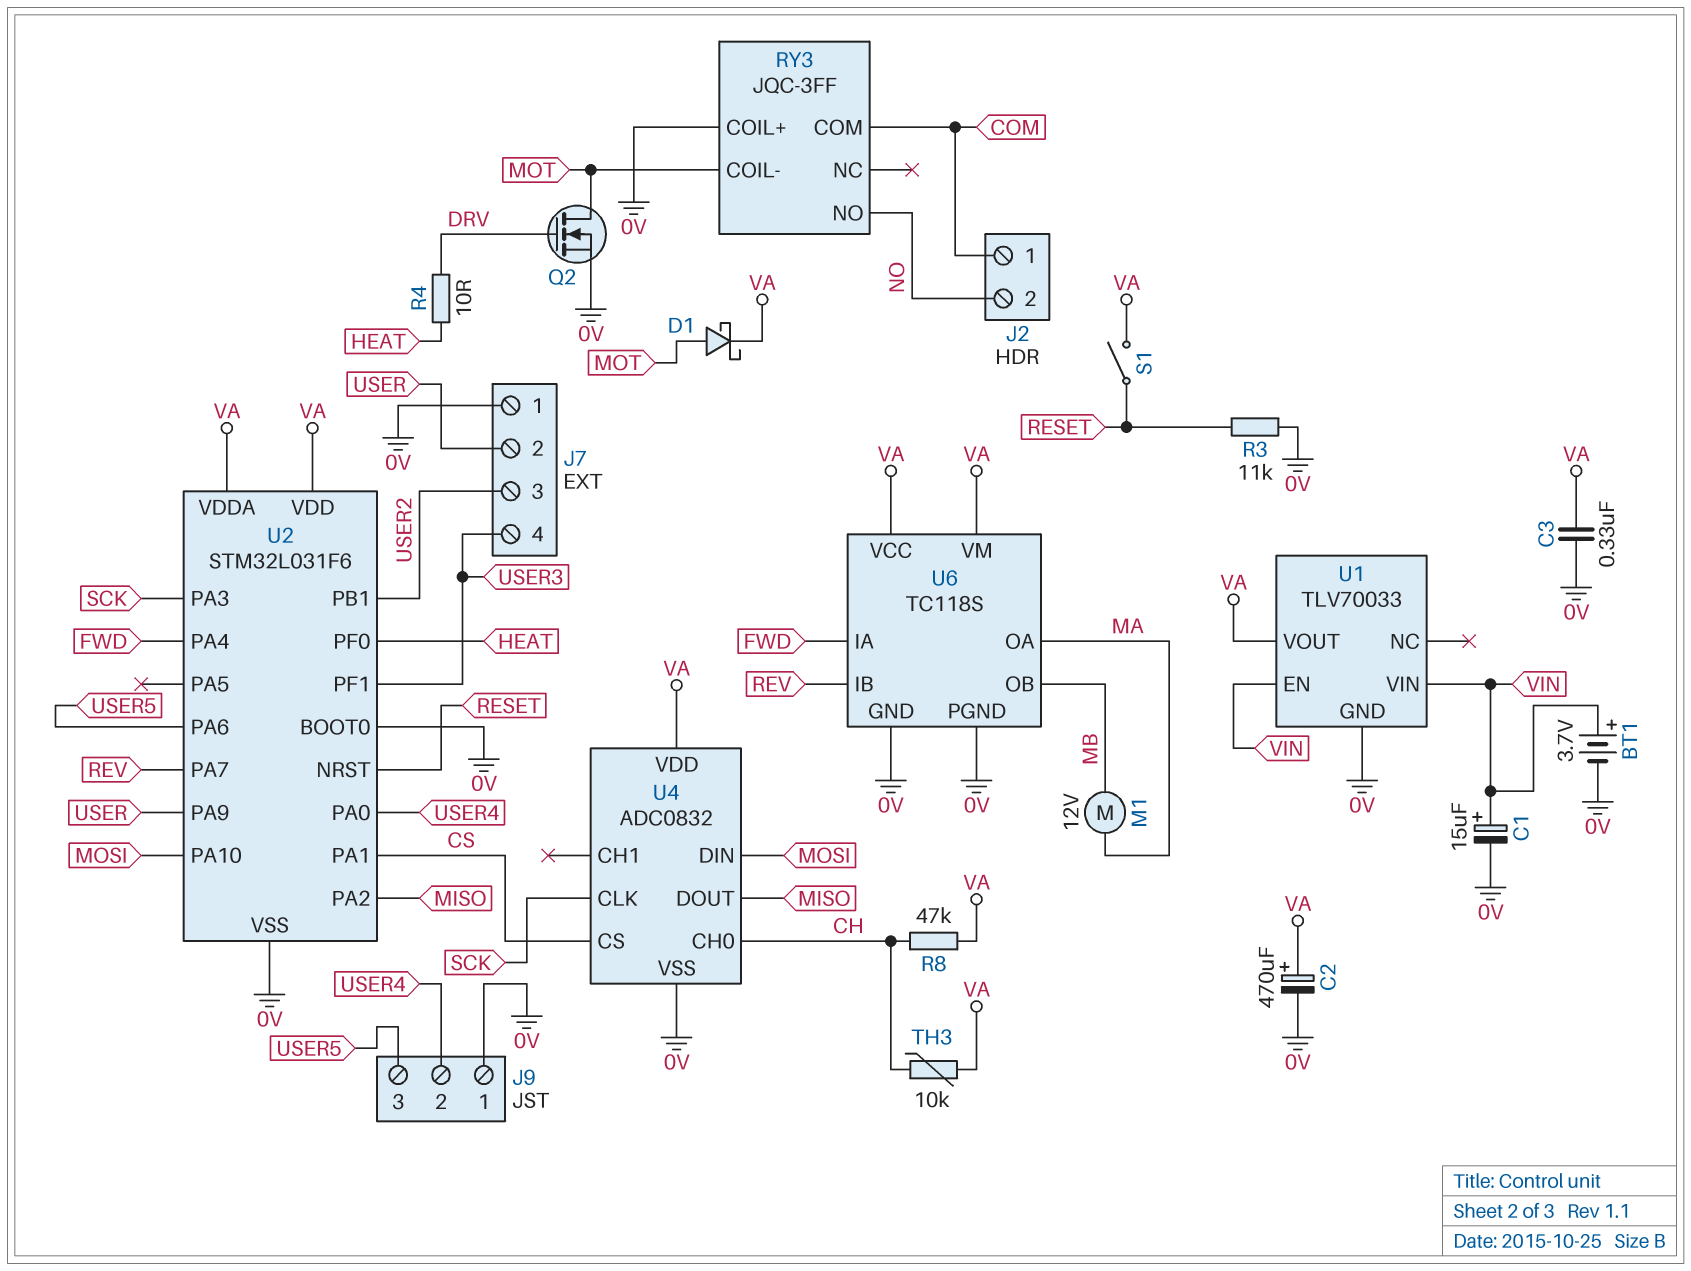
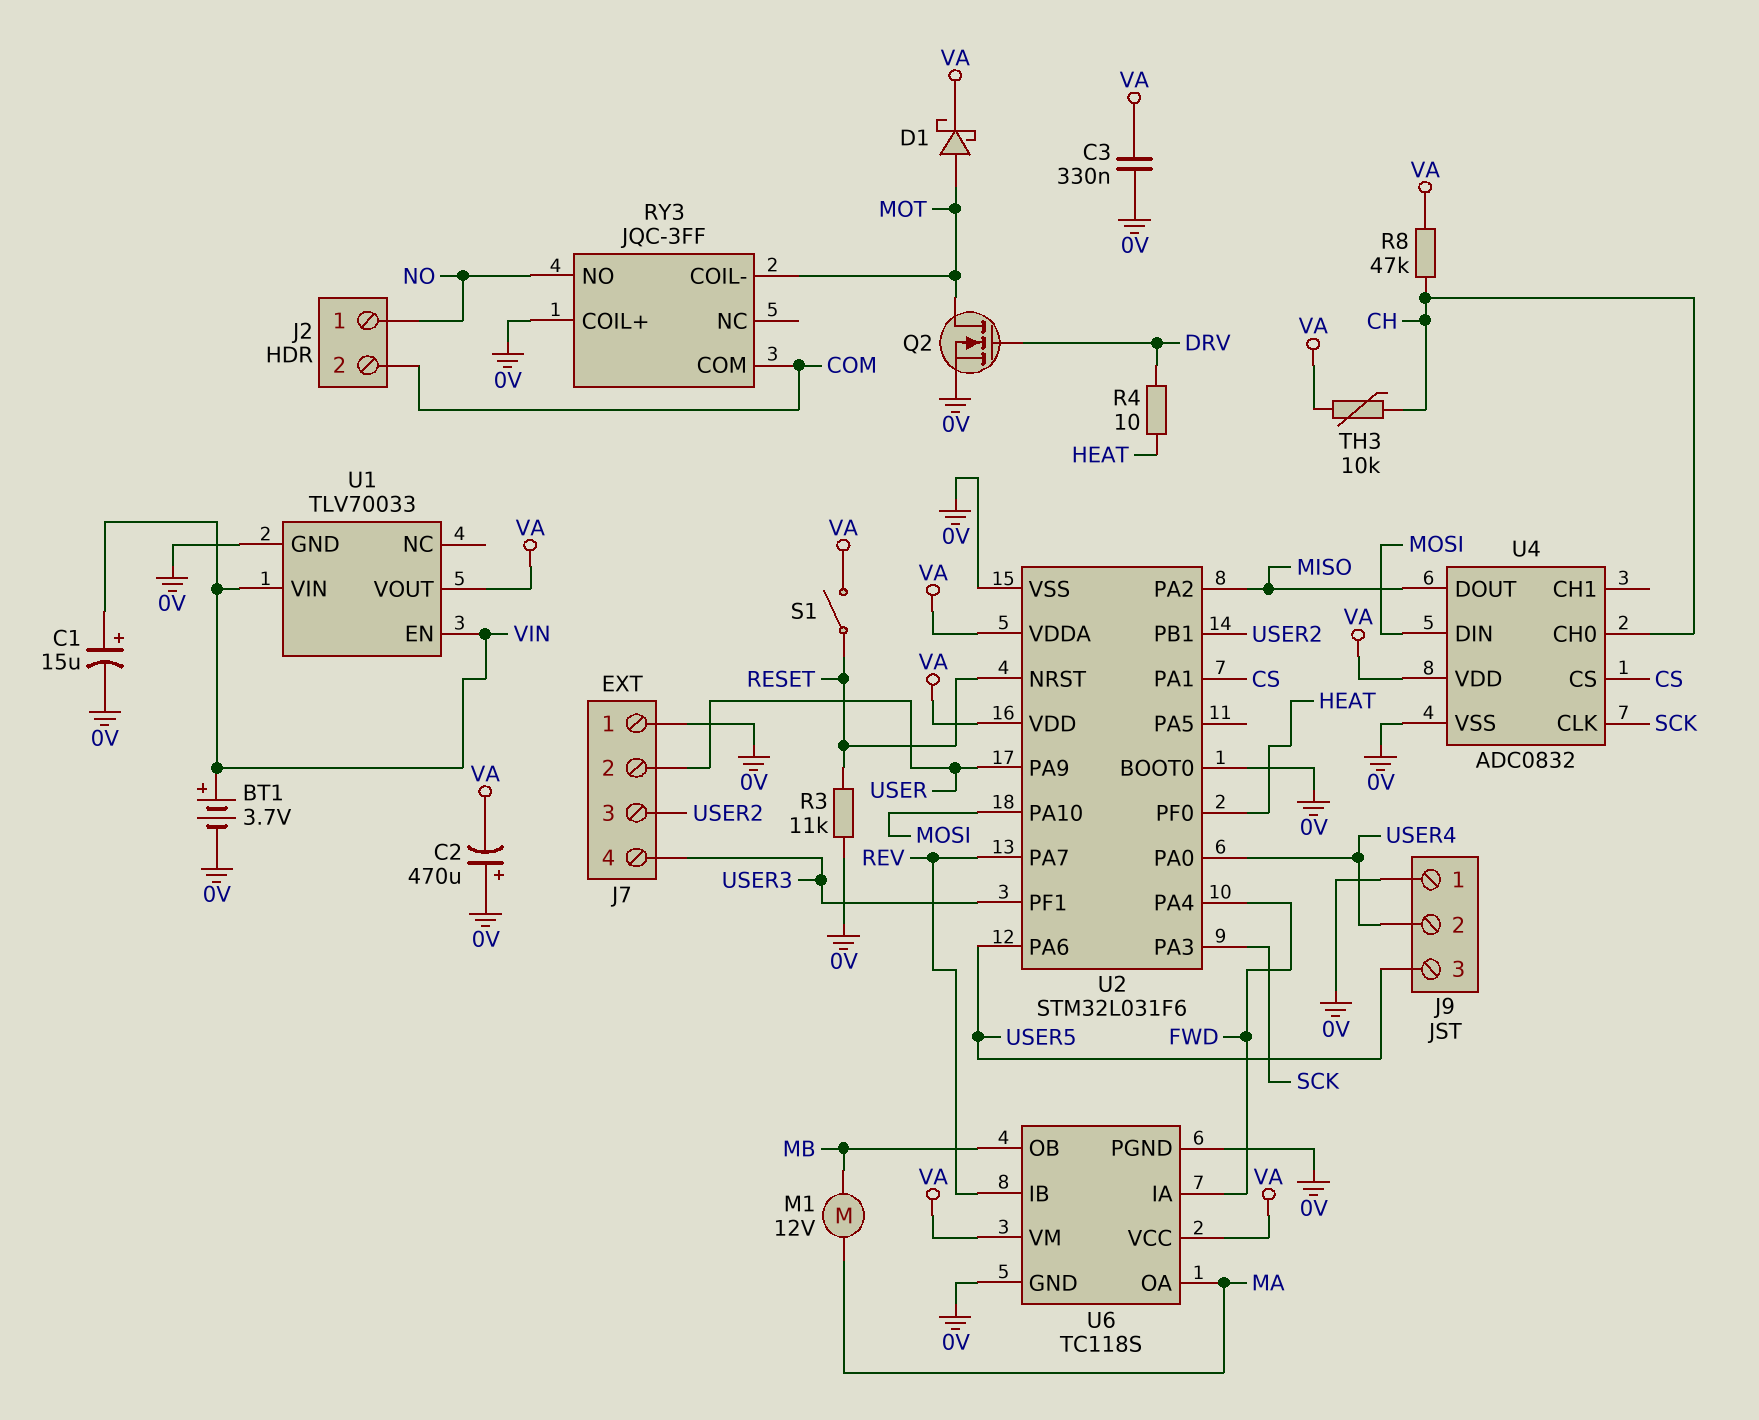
C2: 470uF (plus VA, minus 0V) -> 470uF (plus 0V, minus VA)
J2 pin 1: COM -> NO
J2 pin 2: NO -> COM

